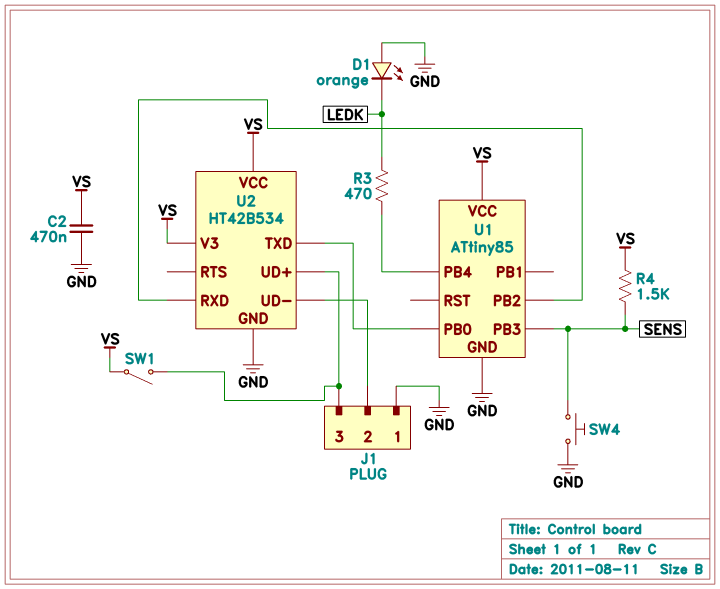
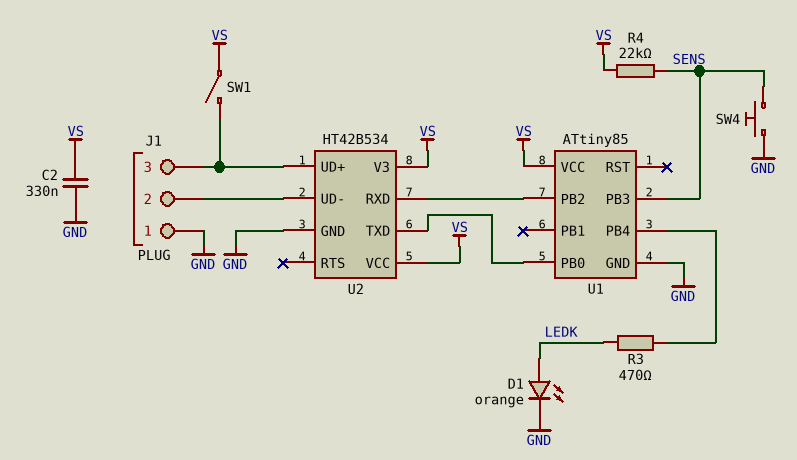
C2: 470nF (GND, VS) -> 330nF (GND, VS)
D1: LED orange (A GND, K LEDK) -> LED orange (A LEDK, K GND)
R4: 1.5k (SENS, VS) -> 22k (SENS, VS)

